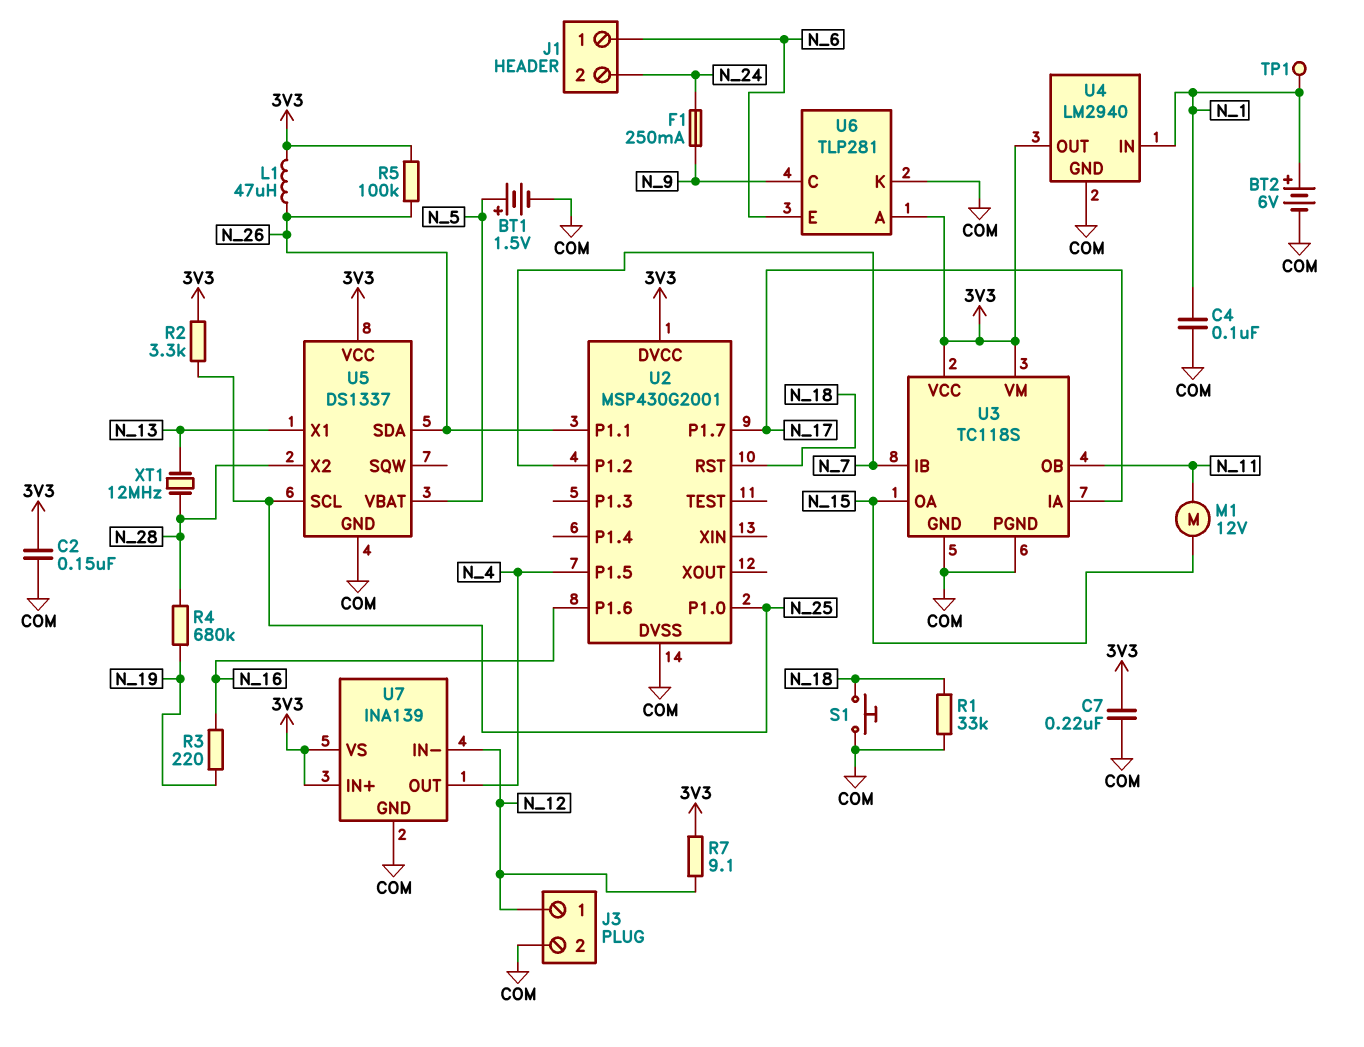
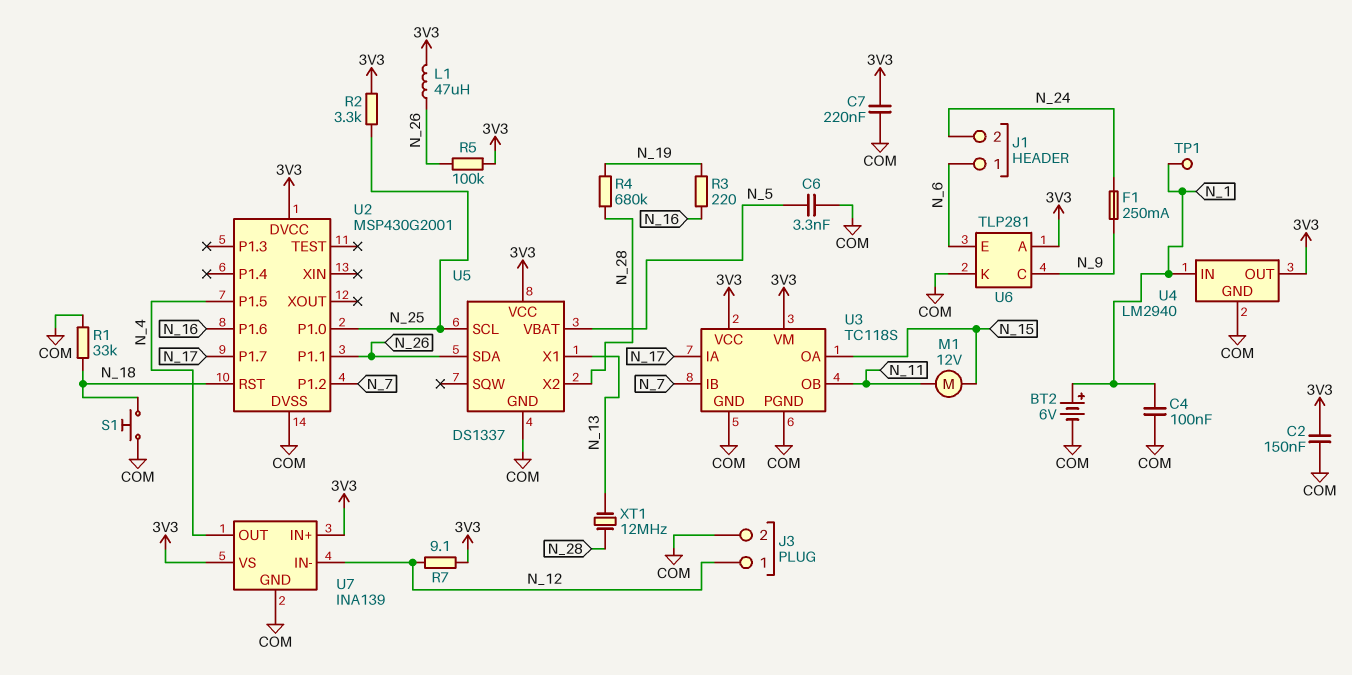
BT1: 1.5V (plus N_5, minus COM) -> none
C6: none -> 3.3nF (COM, N_5)

